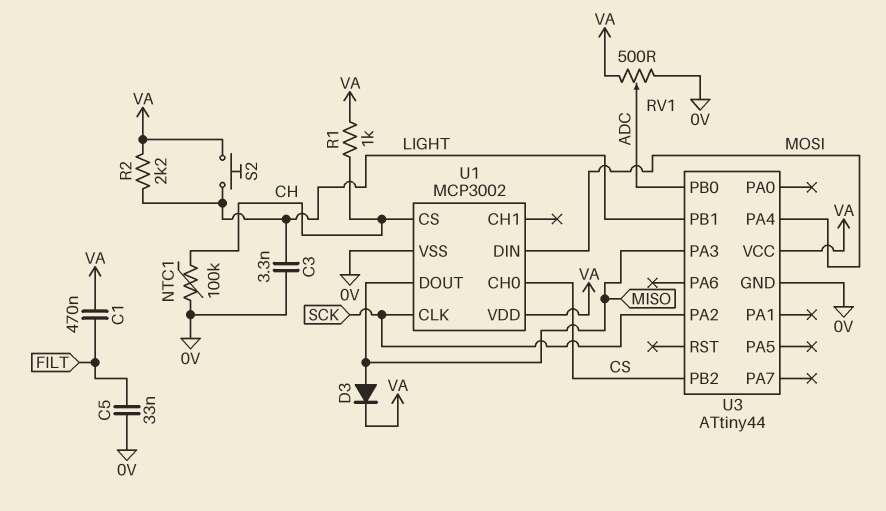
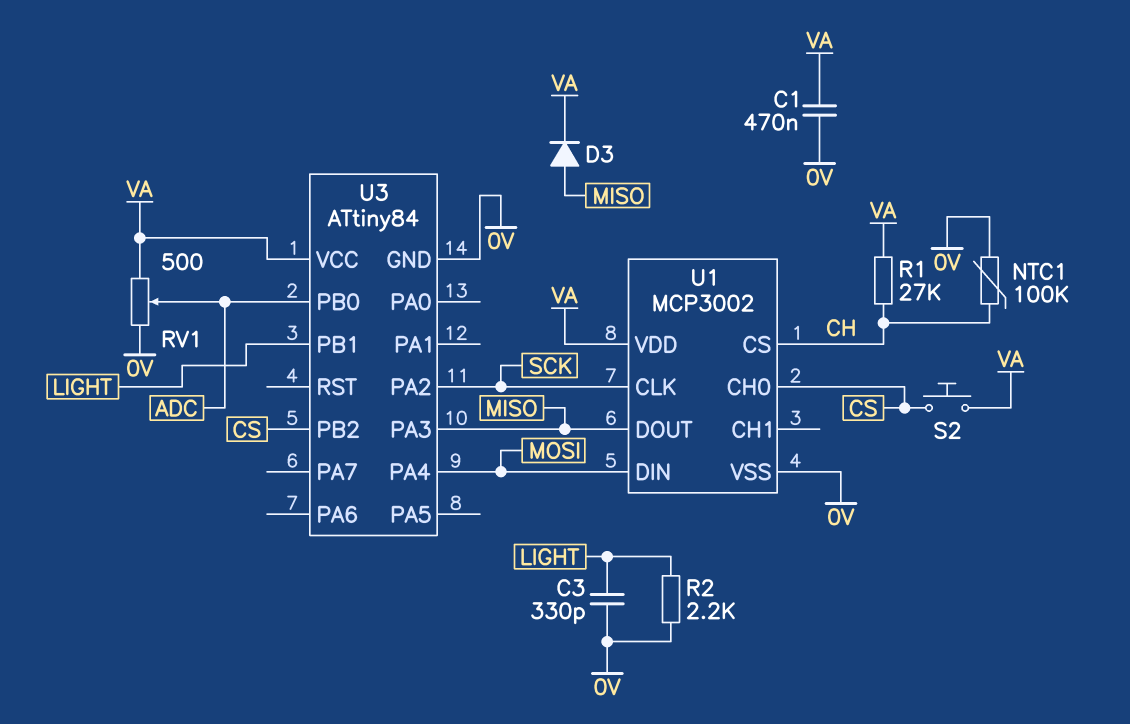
C1: 470nF (FILT, VA) -> 470nF (0V, VA)
C3: 3.3nF (0V, LIGHT) -> 330pF (0V, LIGHT)
C5: 33nF (0V, FILT) -> none
R1: 1k (CH, VA) -> 27k (CH, VA)
R2: 2.2k (LIGHT, VA) -> 2.2k (0V, LIGHT)
S2: button (LIGHT, VA) -> button (CS, VA)
U3: ATtiny44 -> ATtiny84

